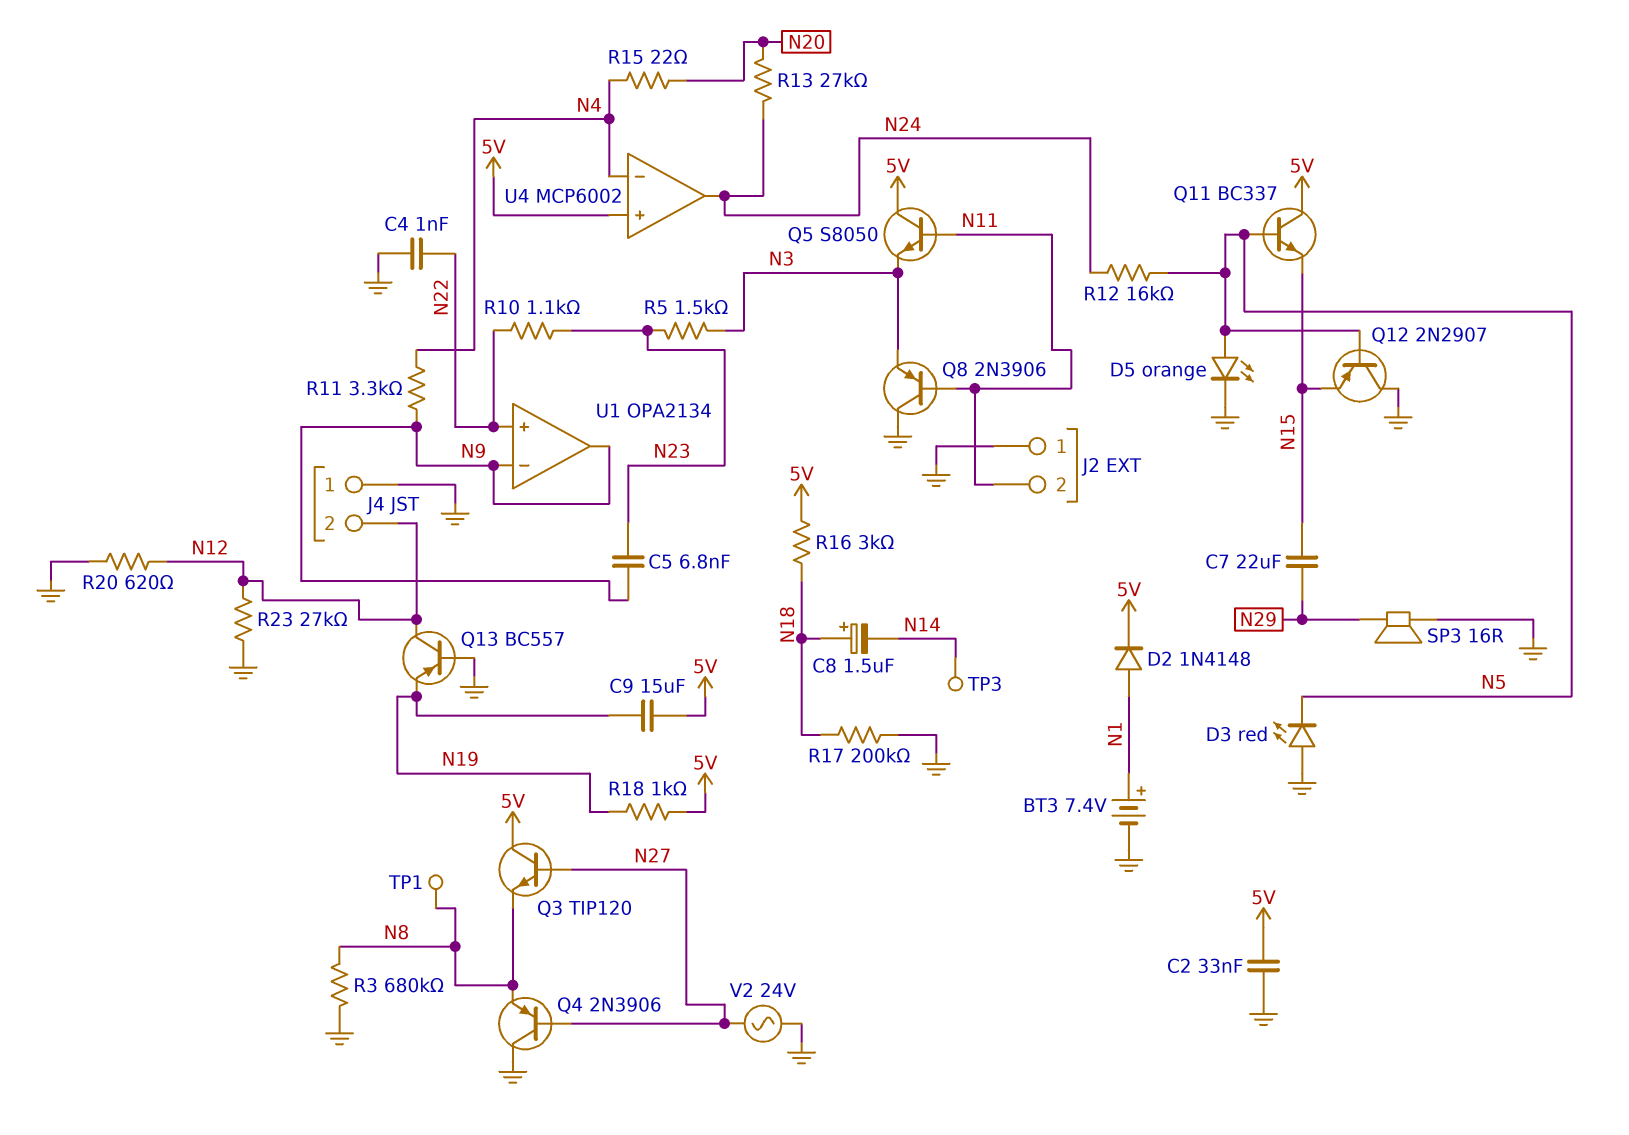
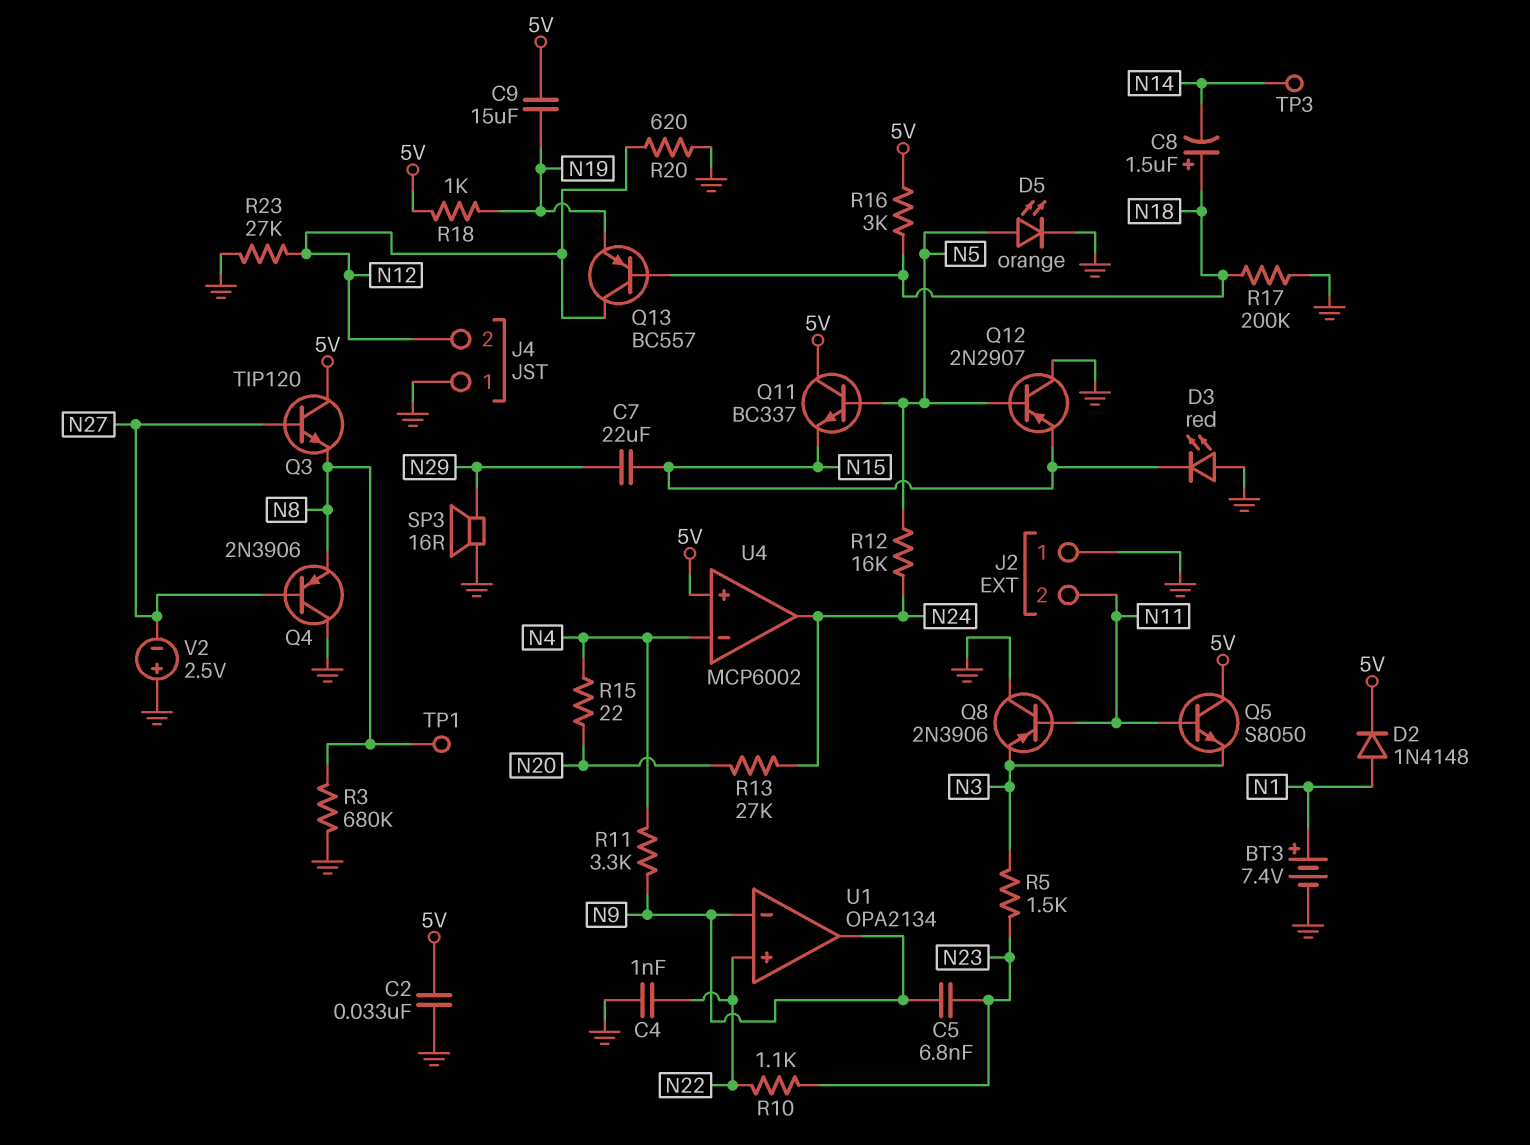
D3: LED red (A GND, K N5) -> LED red (A GND, K N15)
Q13: PNP BC557 (B GND, C N12, E N19) -> PNP BC557 (B N18, C N12, E N19)
V2: AC 24V (GND, N27) -> 2.5V (plus GND, minus N27)

